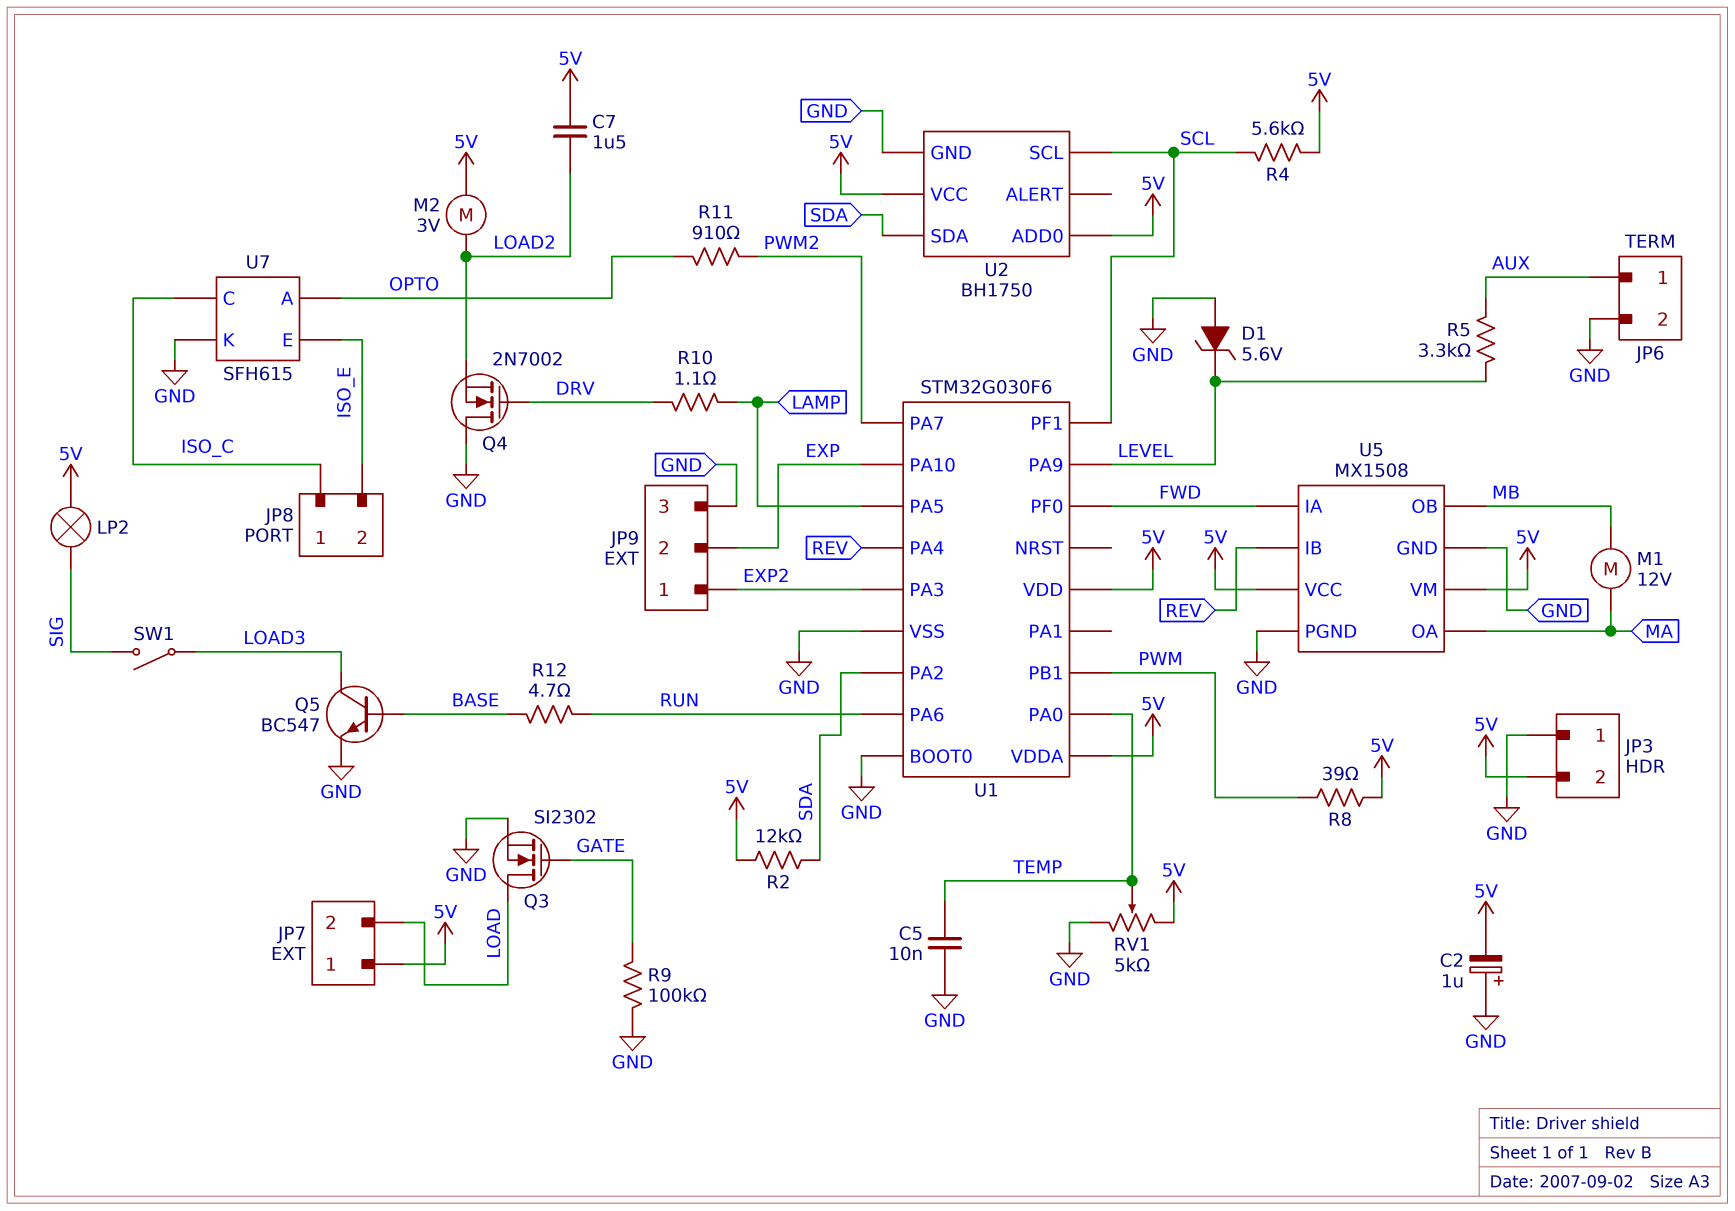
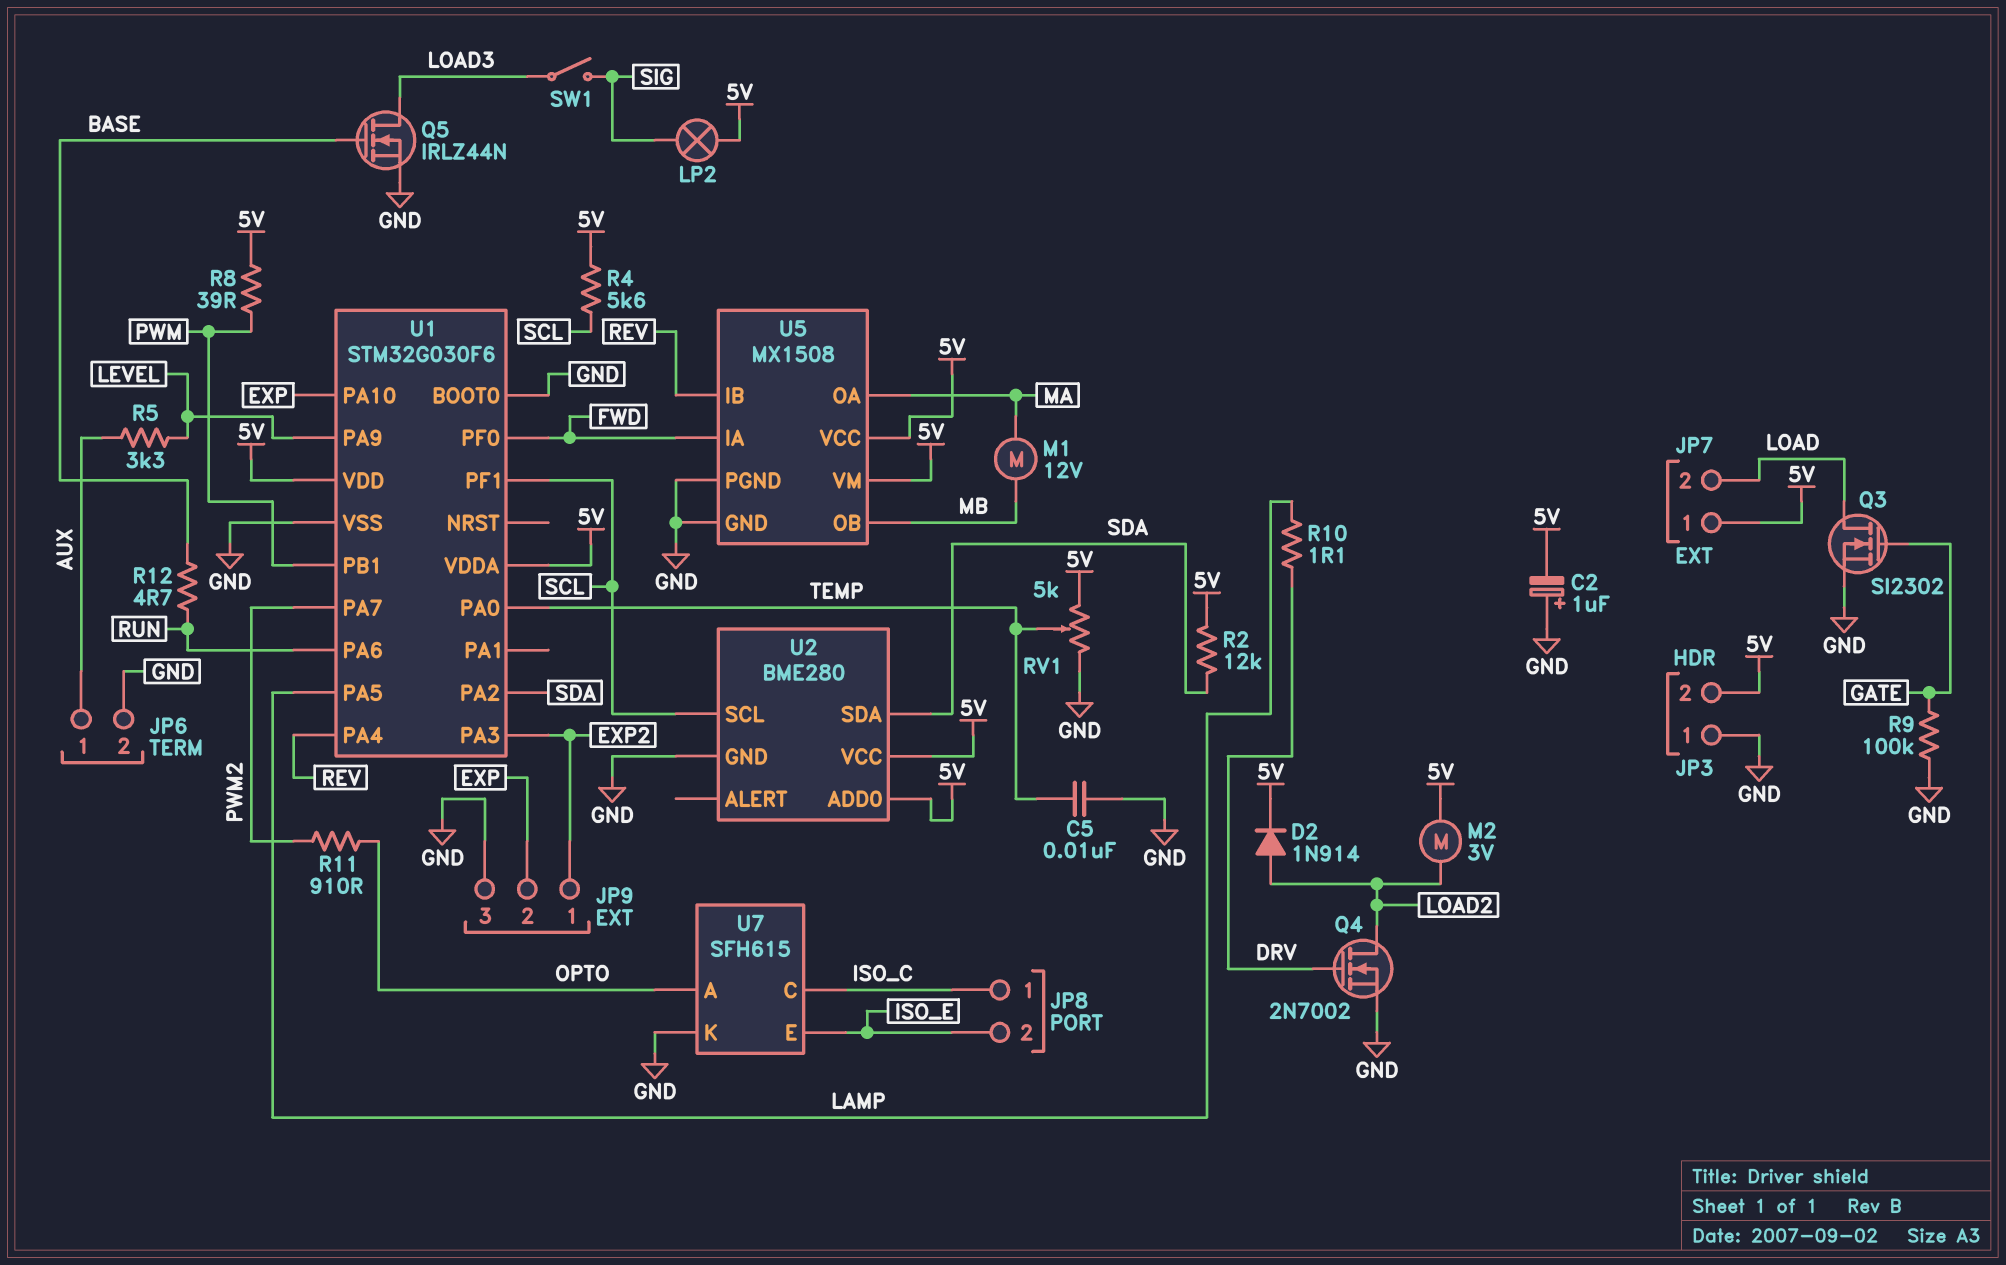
C7: 1.5uF (5V, LOAD2) -> none
D1: zener 5.6V (A GND, K LEVEL) -> none
D2: none -> diode 1N914 (A LOAD2, K 5V)
Q4: NMOS 2N7002 (G DRV, D GND, S LOAD2) -> NMOS 2N7002 (G DRV, D LOAD2, S GND)
Q5: NPN BC547 (B BASE, C LOAD3, E GND) -> NMOS IRLZ44N (G BASE, D LOAD3, S GND)
U2: BH1750 -> BME280

